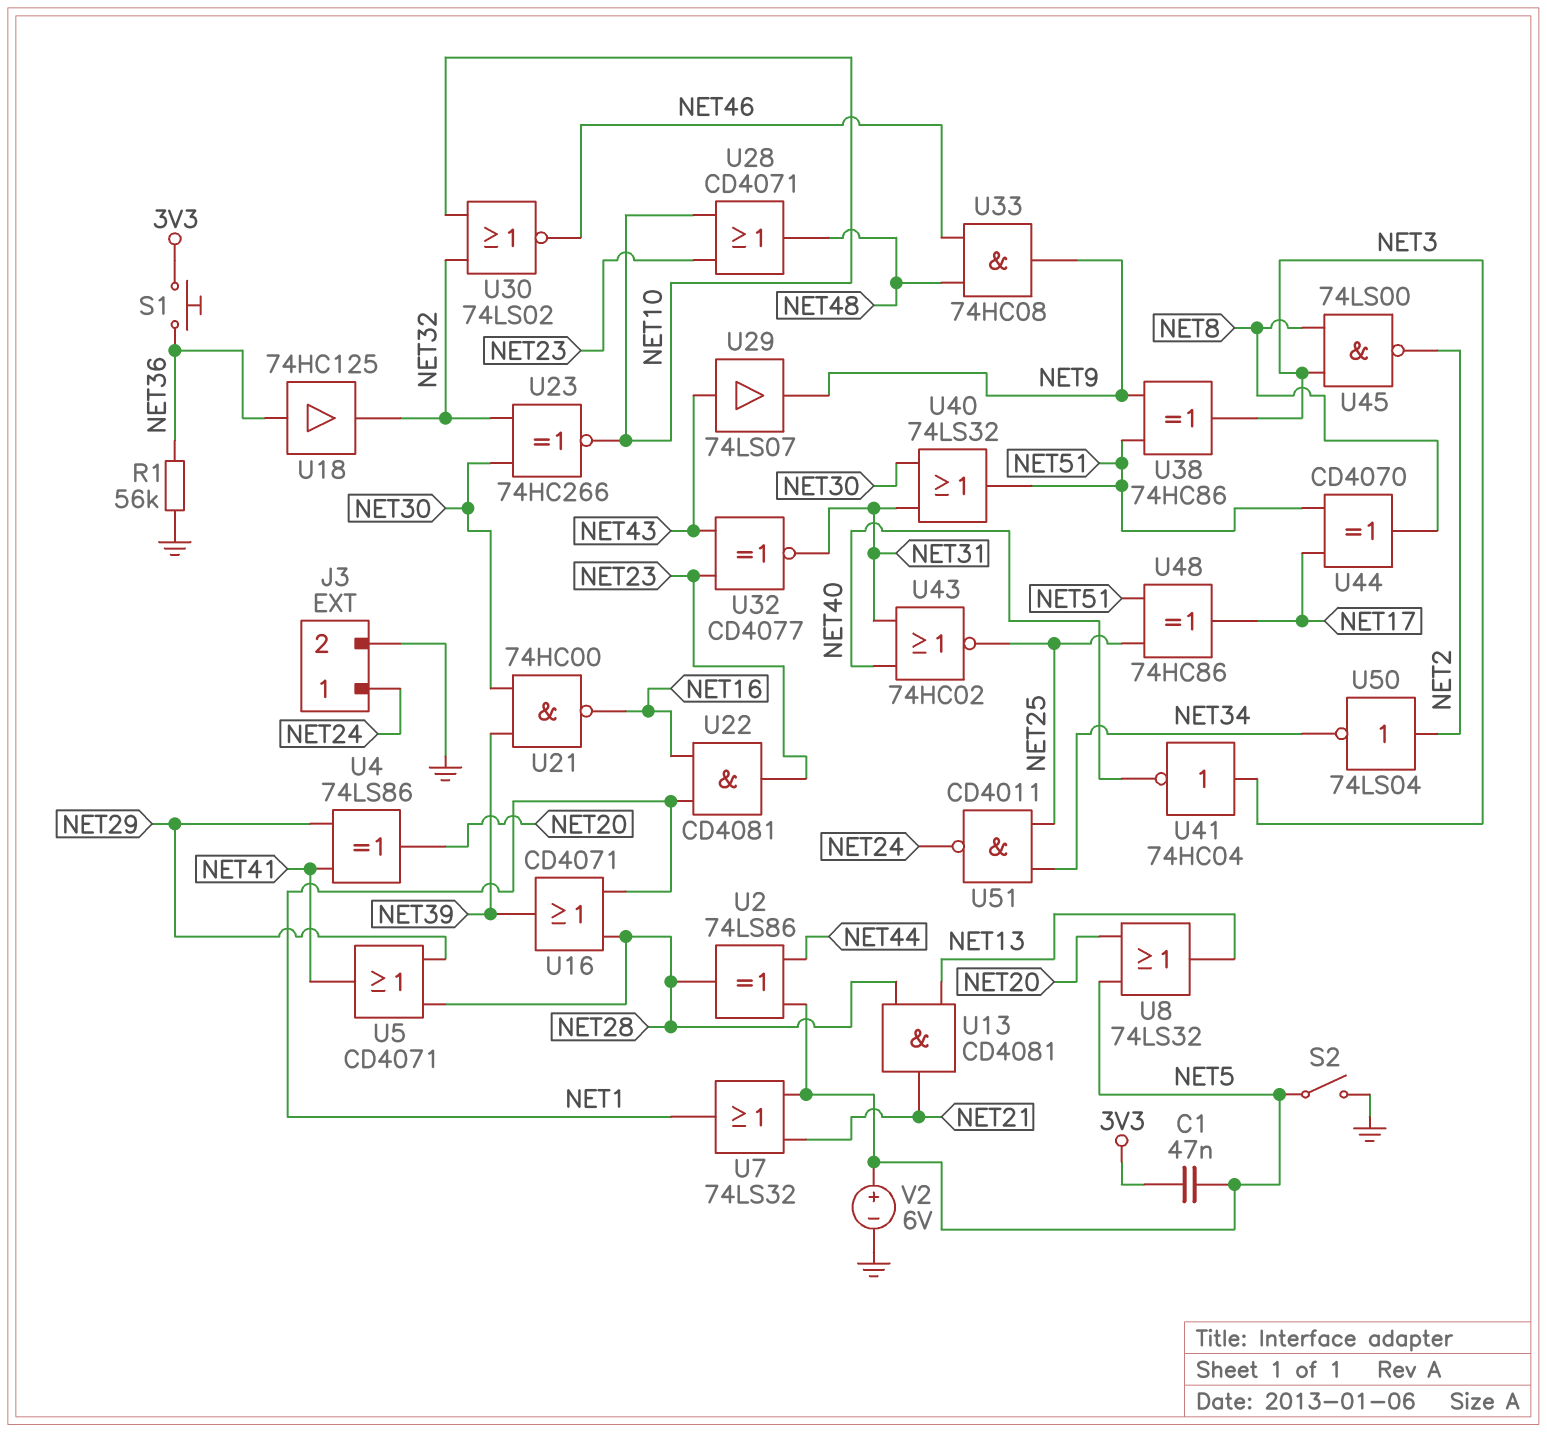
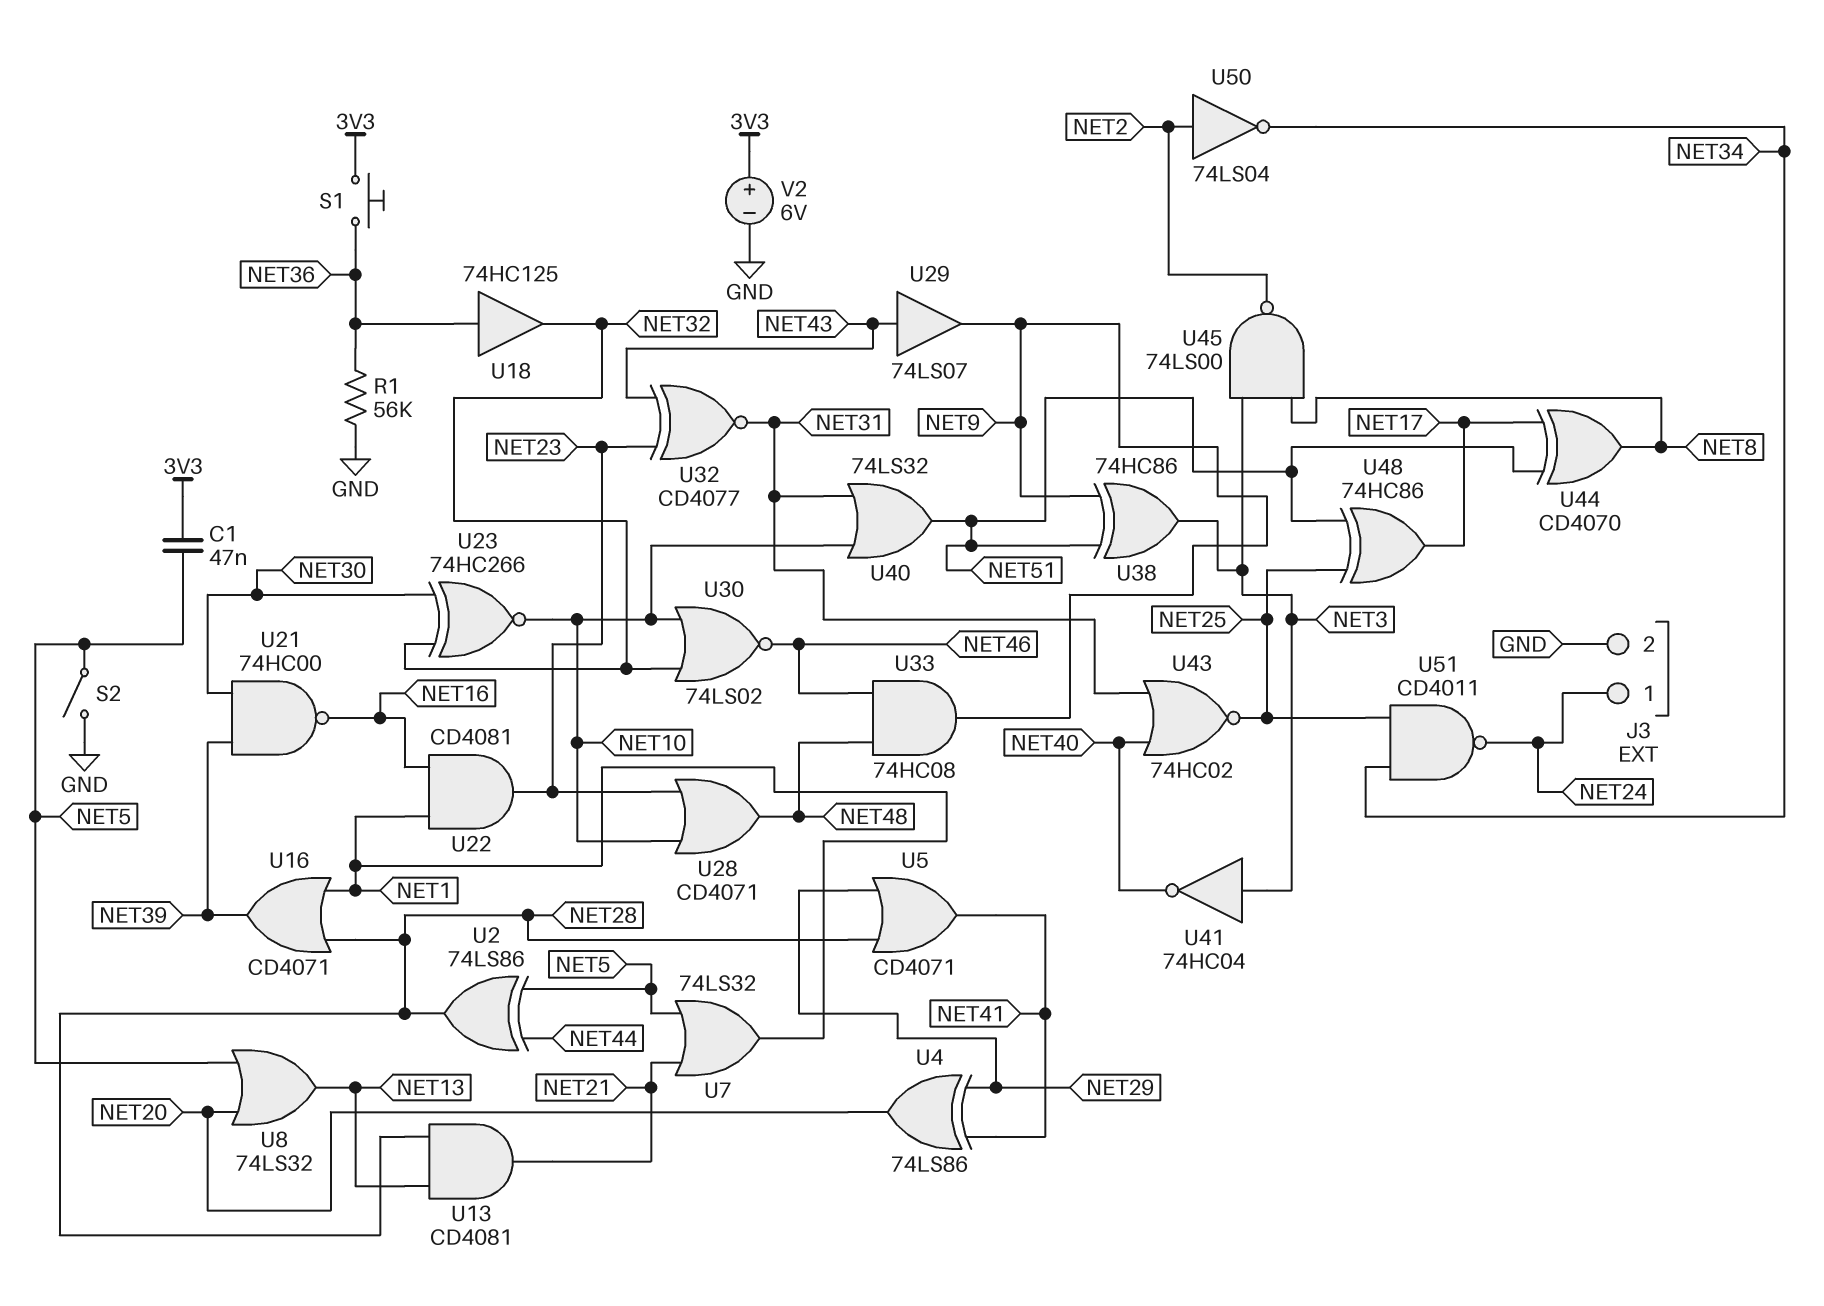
U40: OR 74LS32 (in NET30, in NET31, out NET51) -> OR 74LS32 (in NET10, in NET31, out NET51)
V2: 6V (plus NET5, minus GND) -> 6V (plus 3V3, minus GND)

